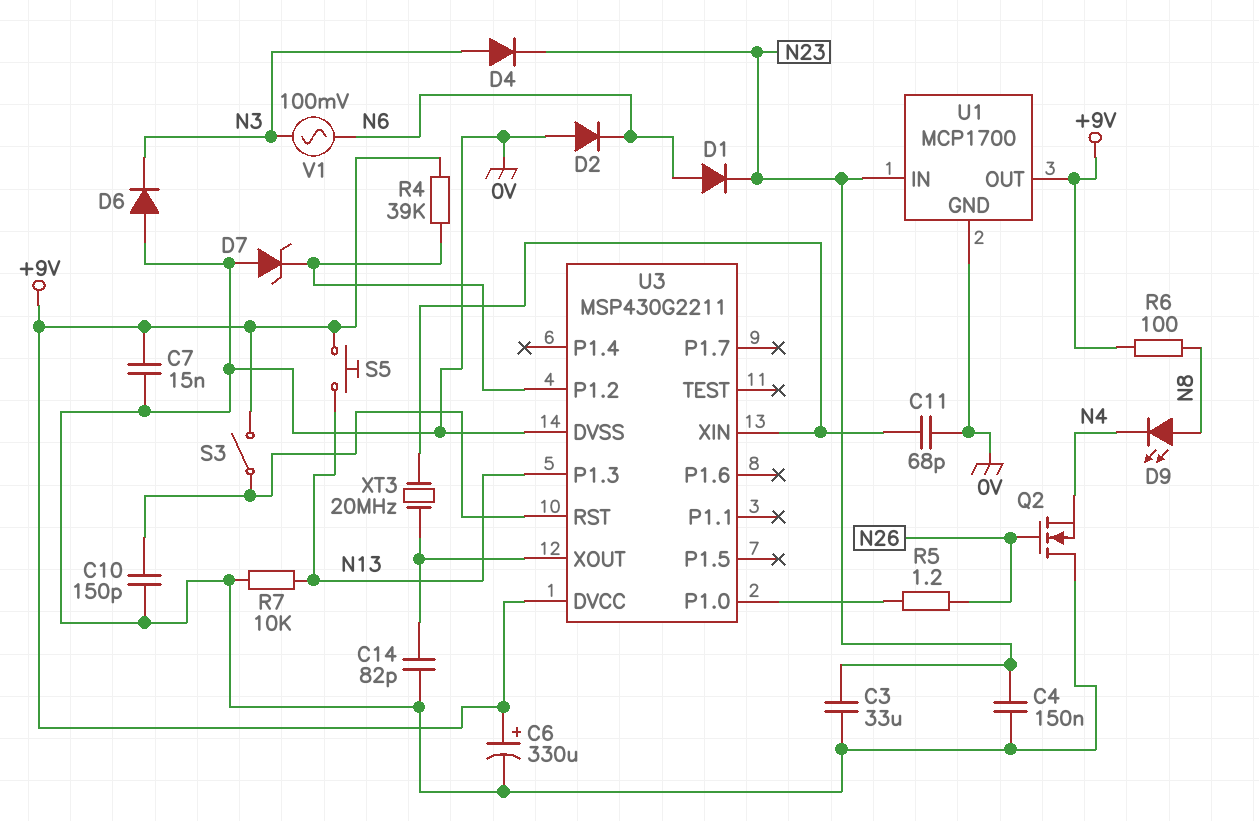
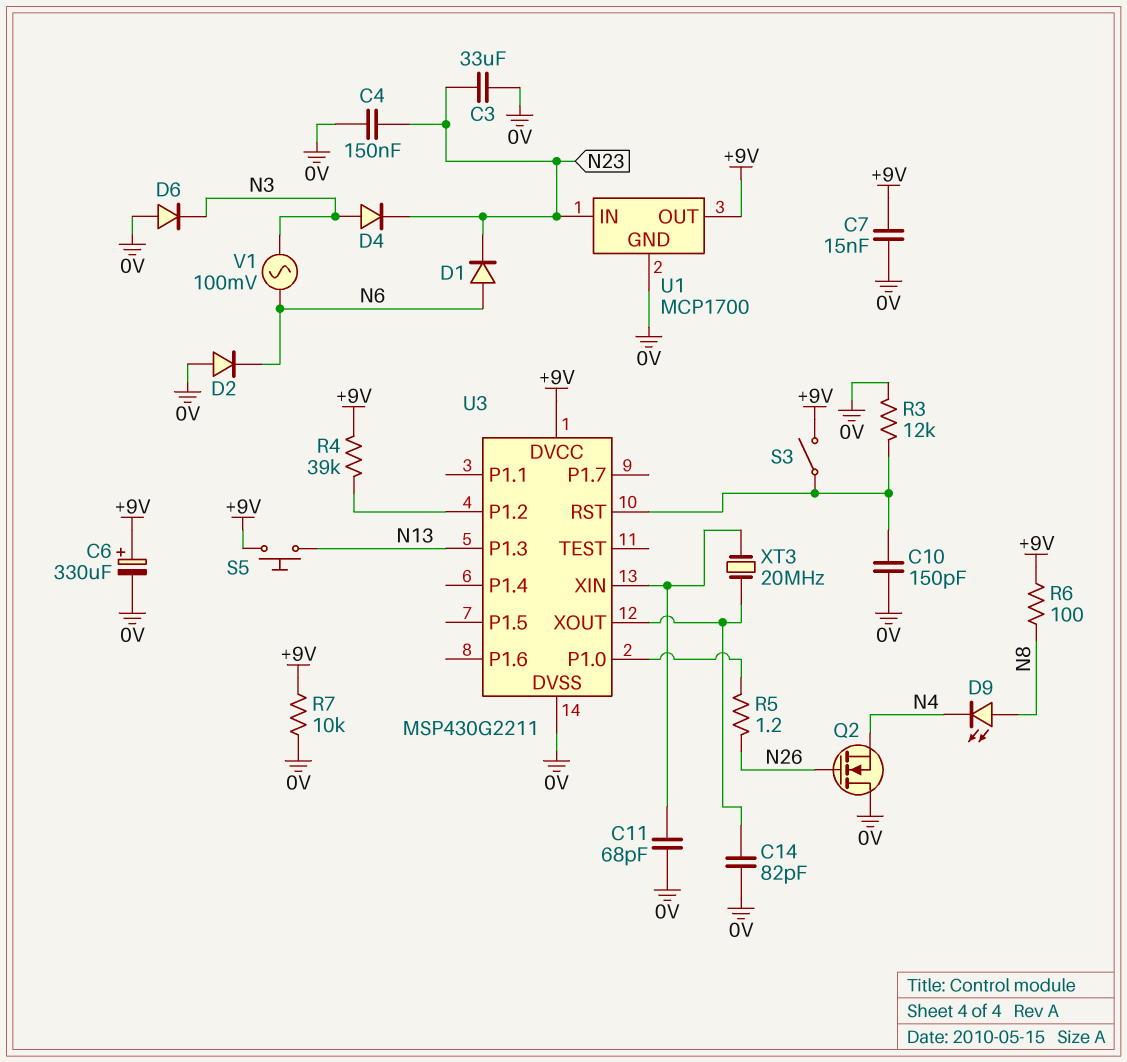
D7: zener (A 0V, K U3/P1.2) -> none
R3: none -> 12k (0V, U3/RST)
R7: 10k (0V, N13) -> 10k (+9V, 0V)

